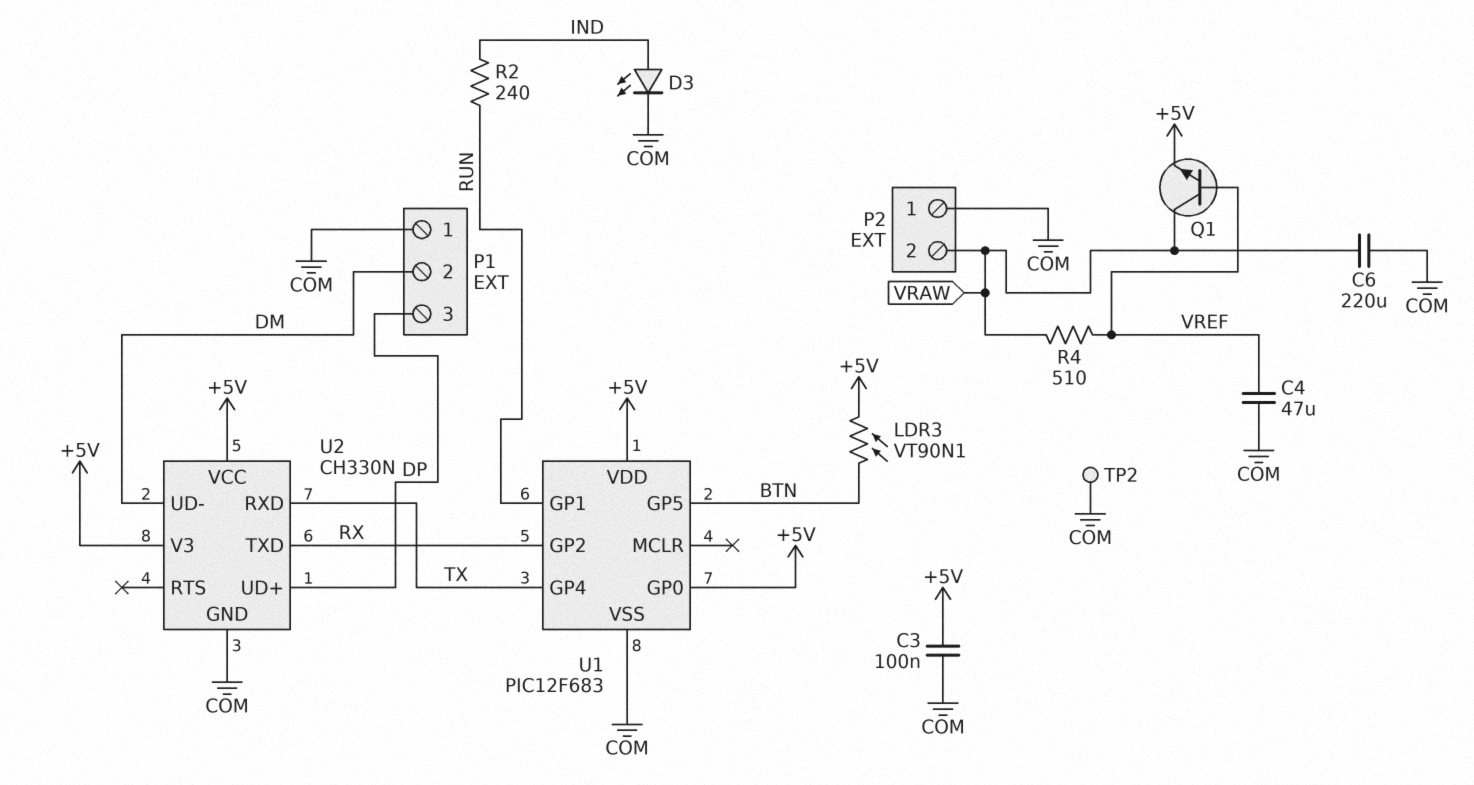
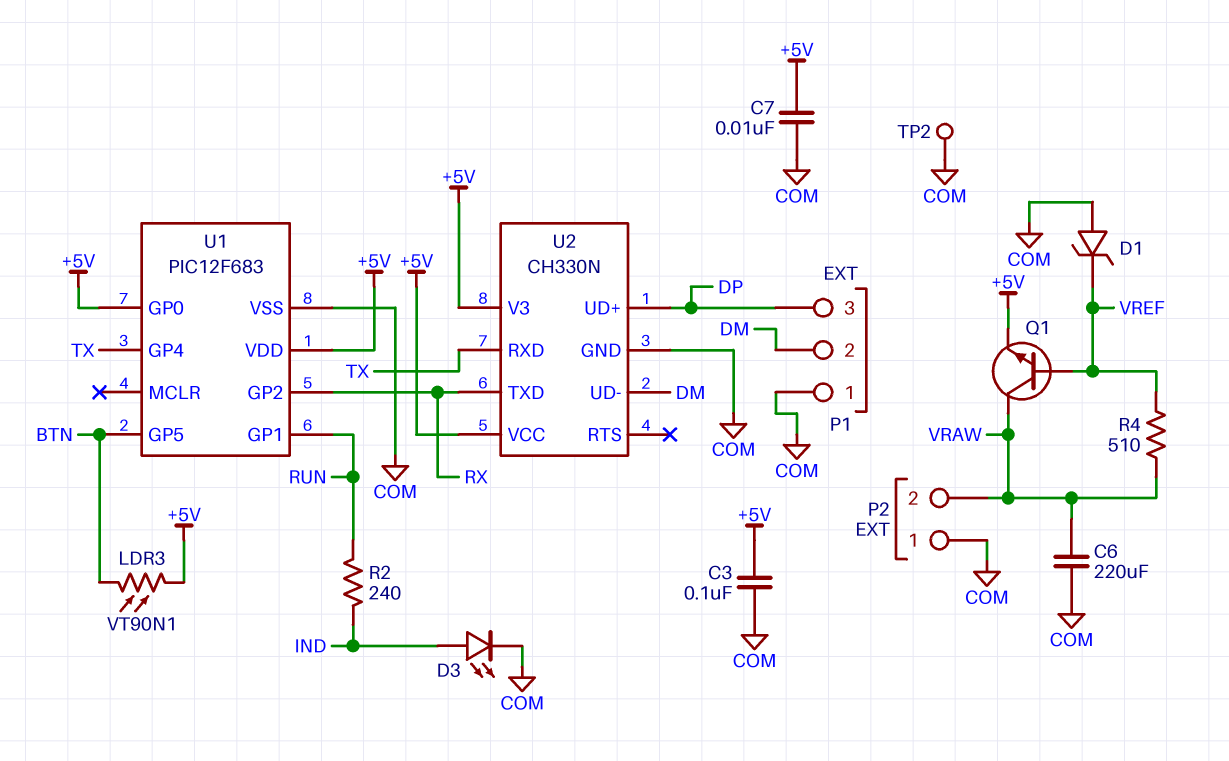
C4: 47uF (COM, VREF) -> none
C7: none -> 10nF (+5V, COM)
D1: none -> zener (A COM, K VREF)

